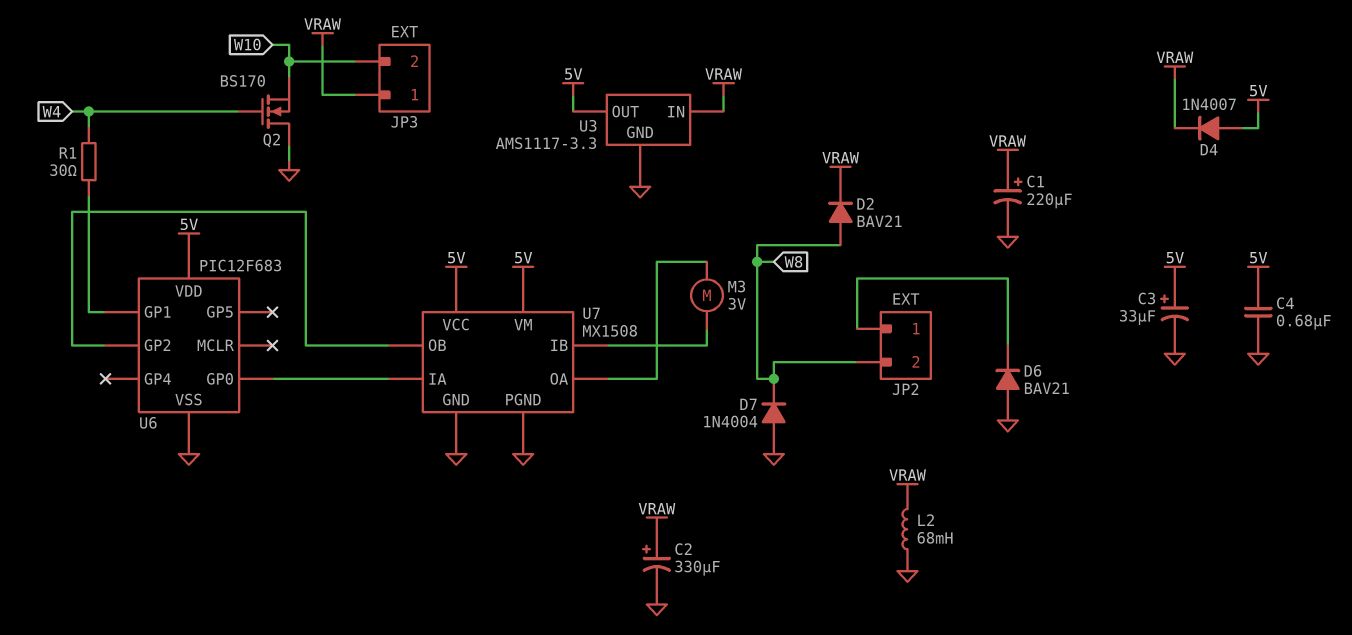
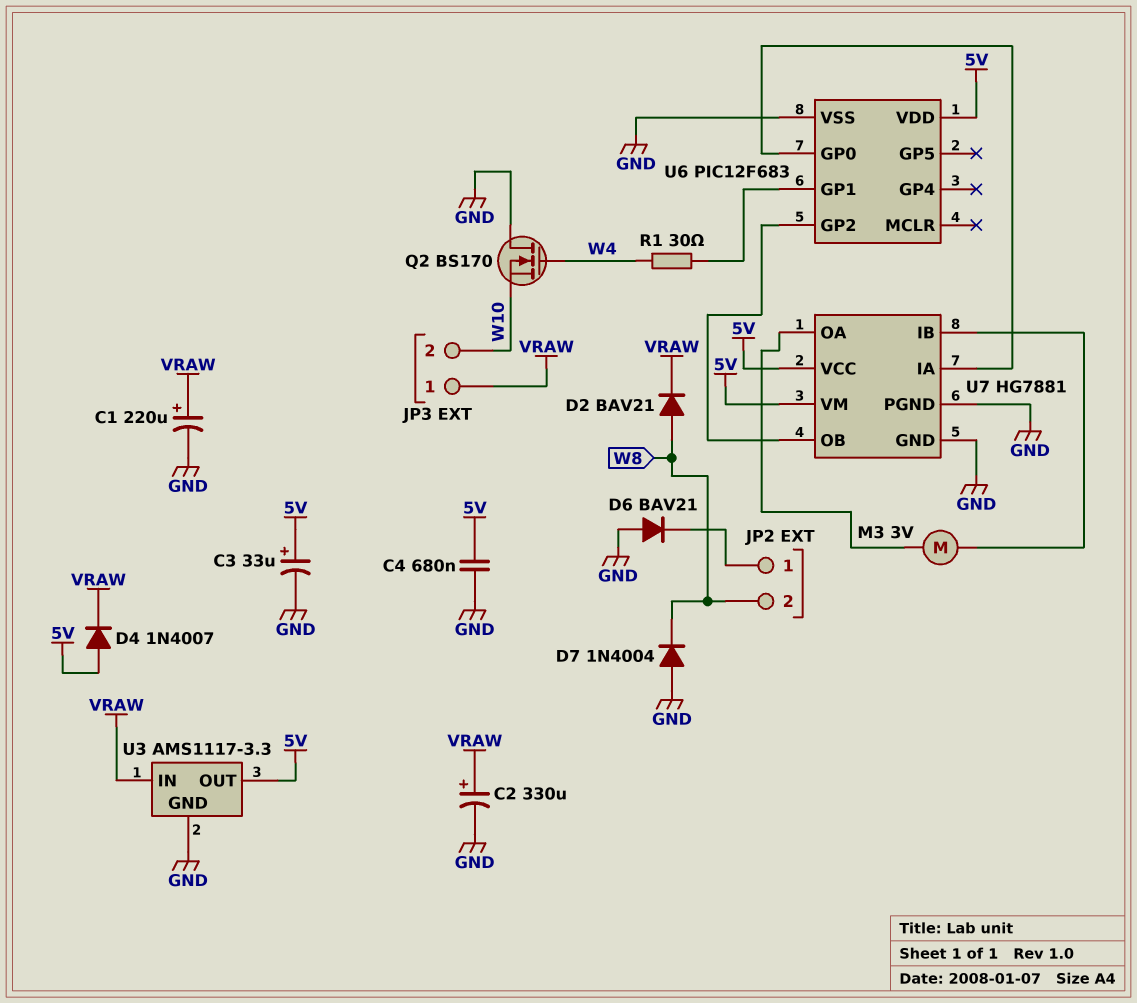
L2: 68mH (GND, VRAW) -> none
U7: MX1508 -> HG7881

